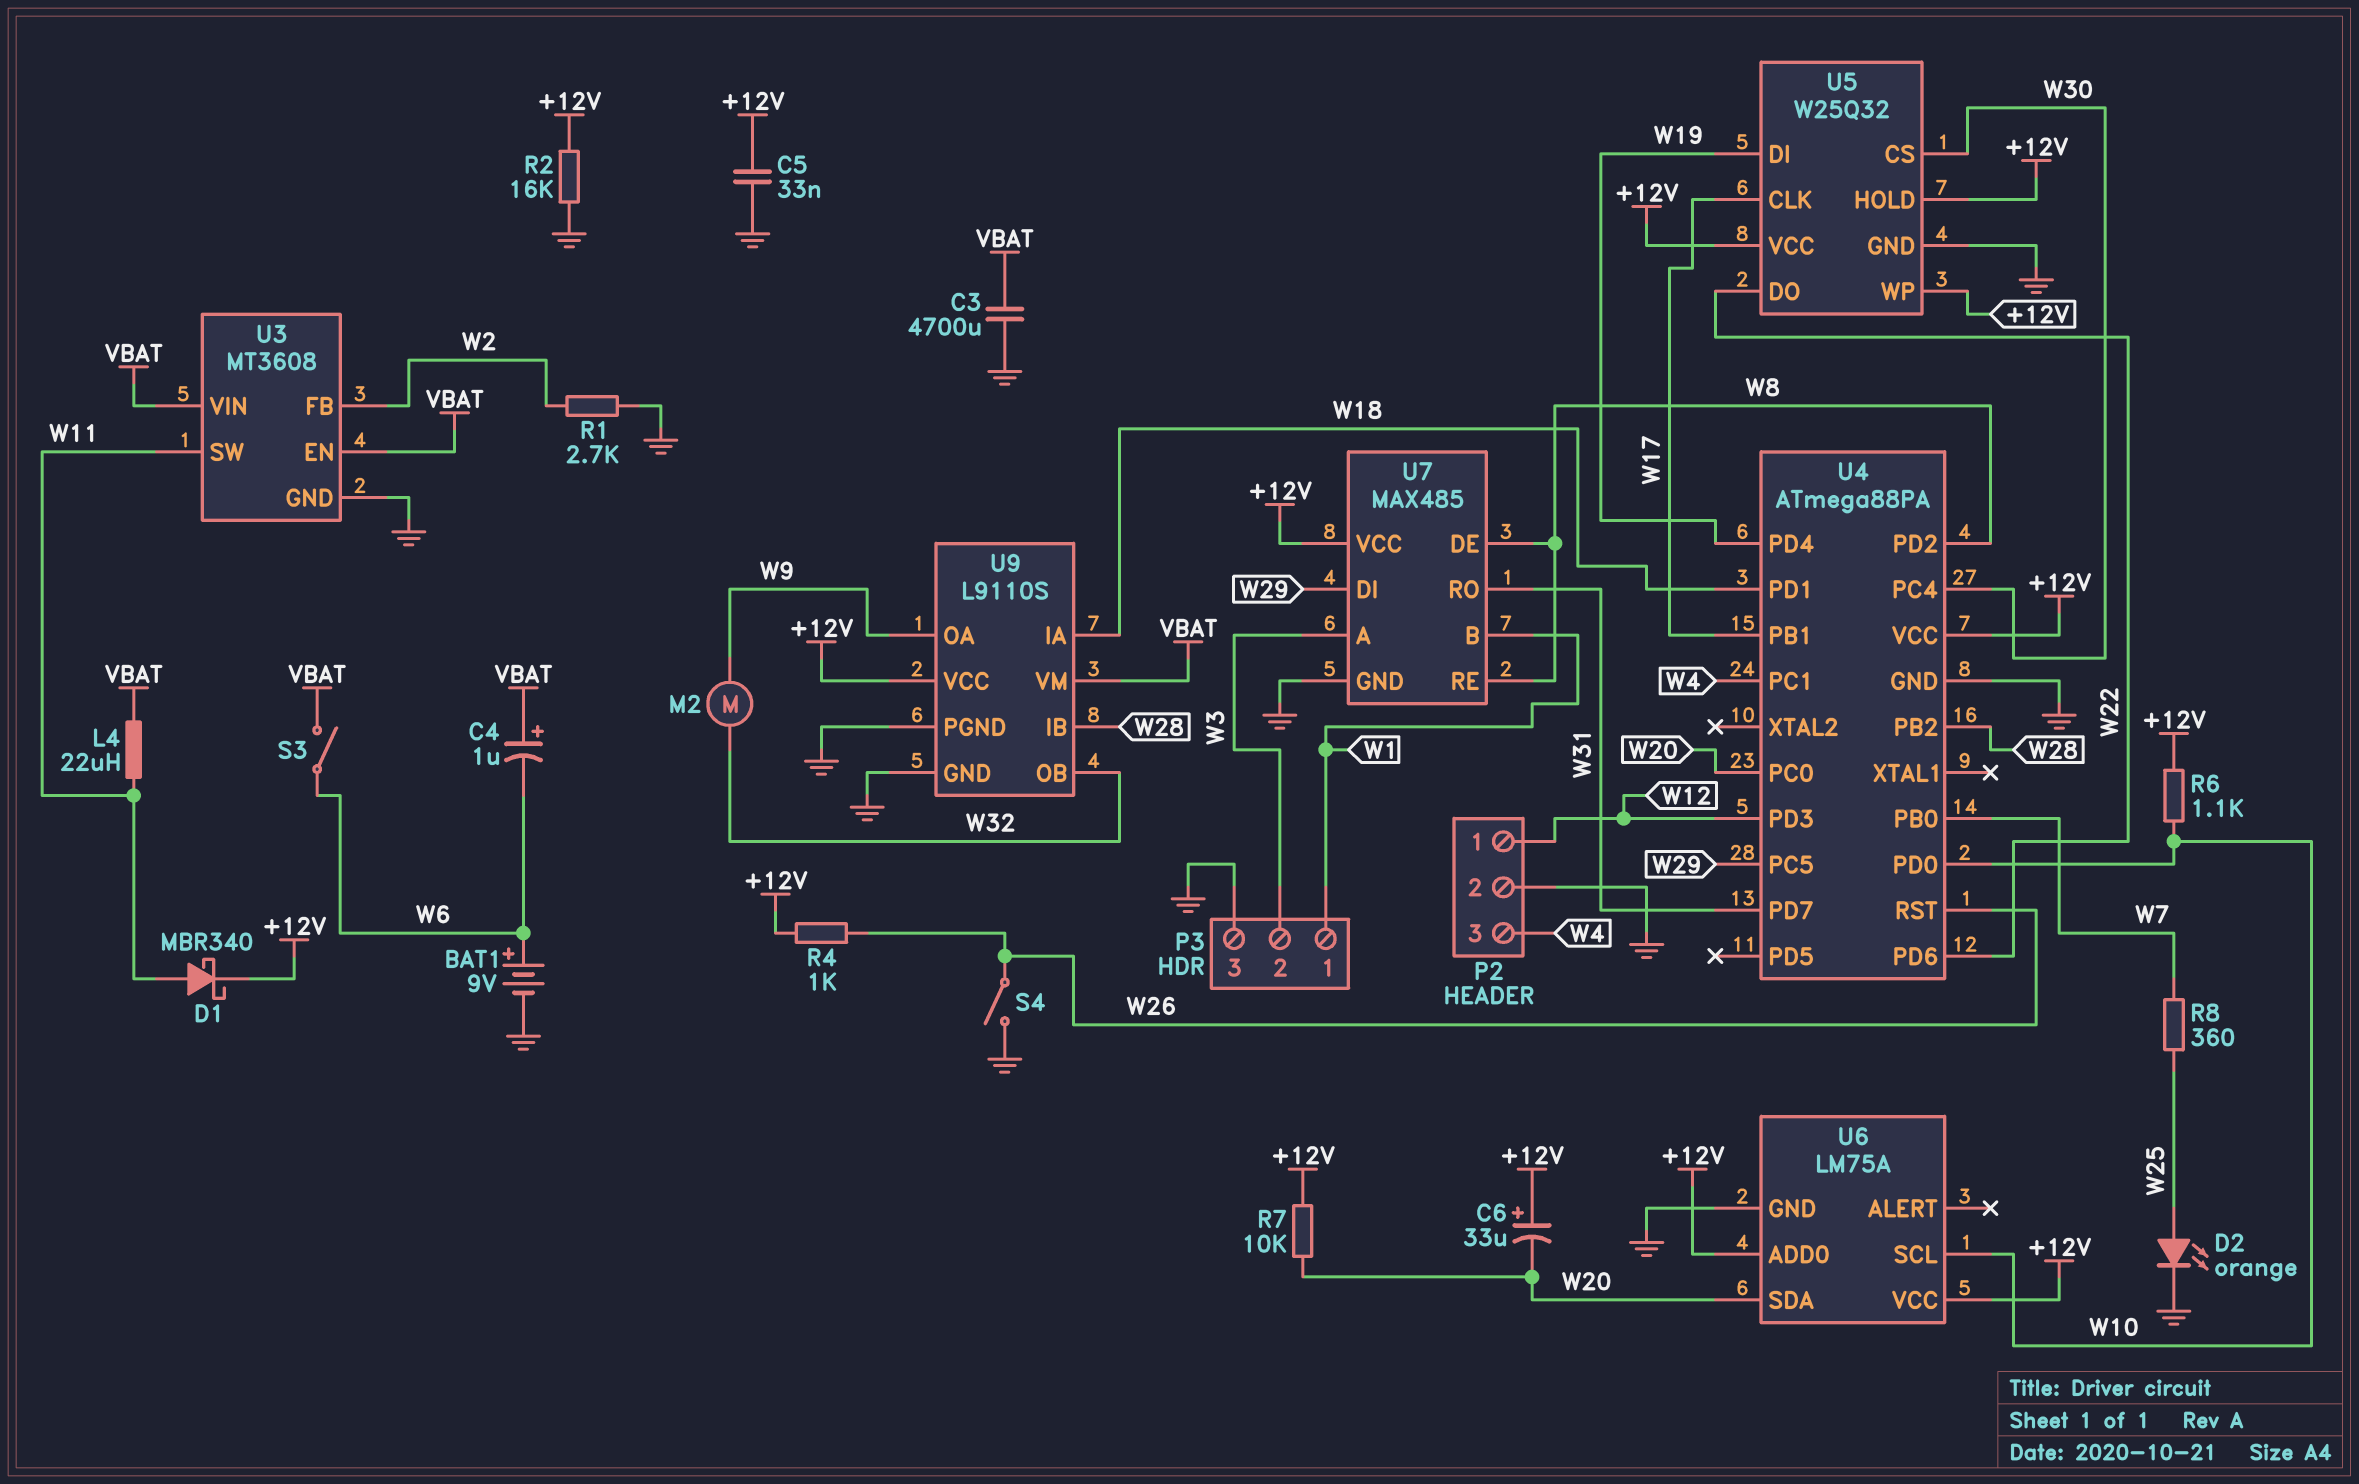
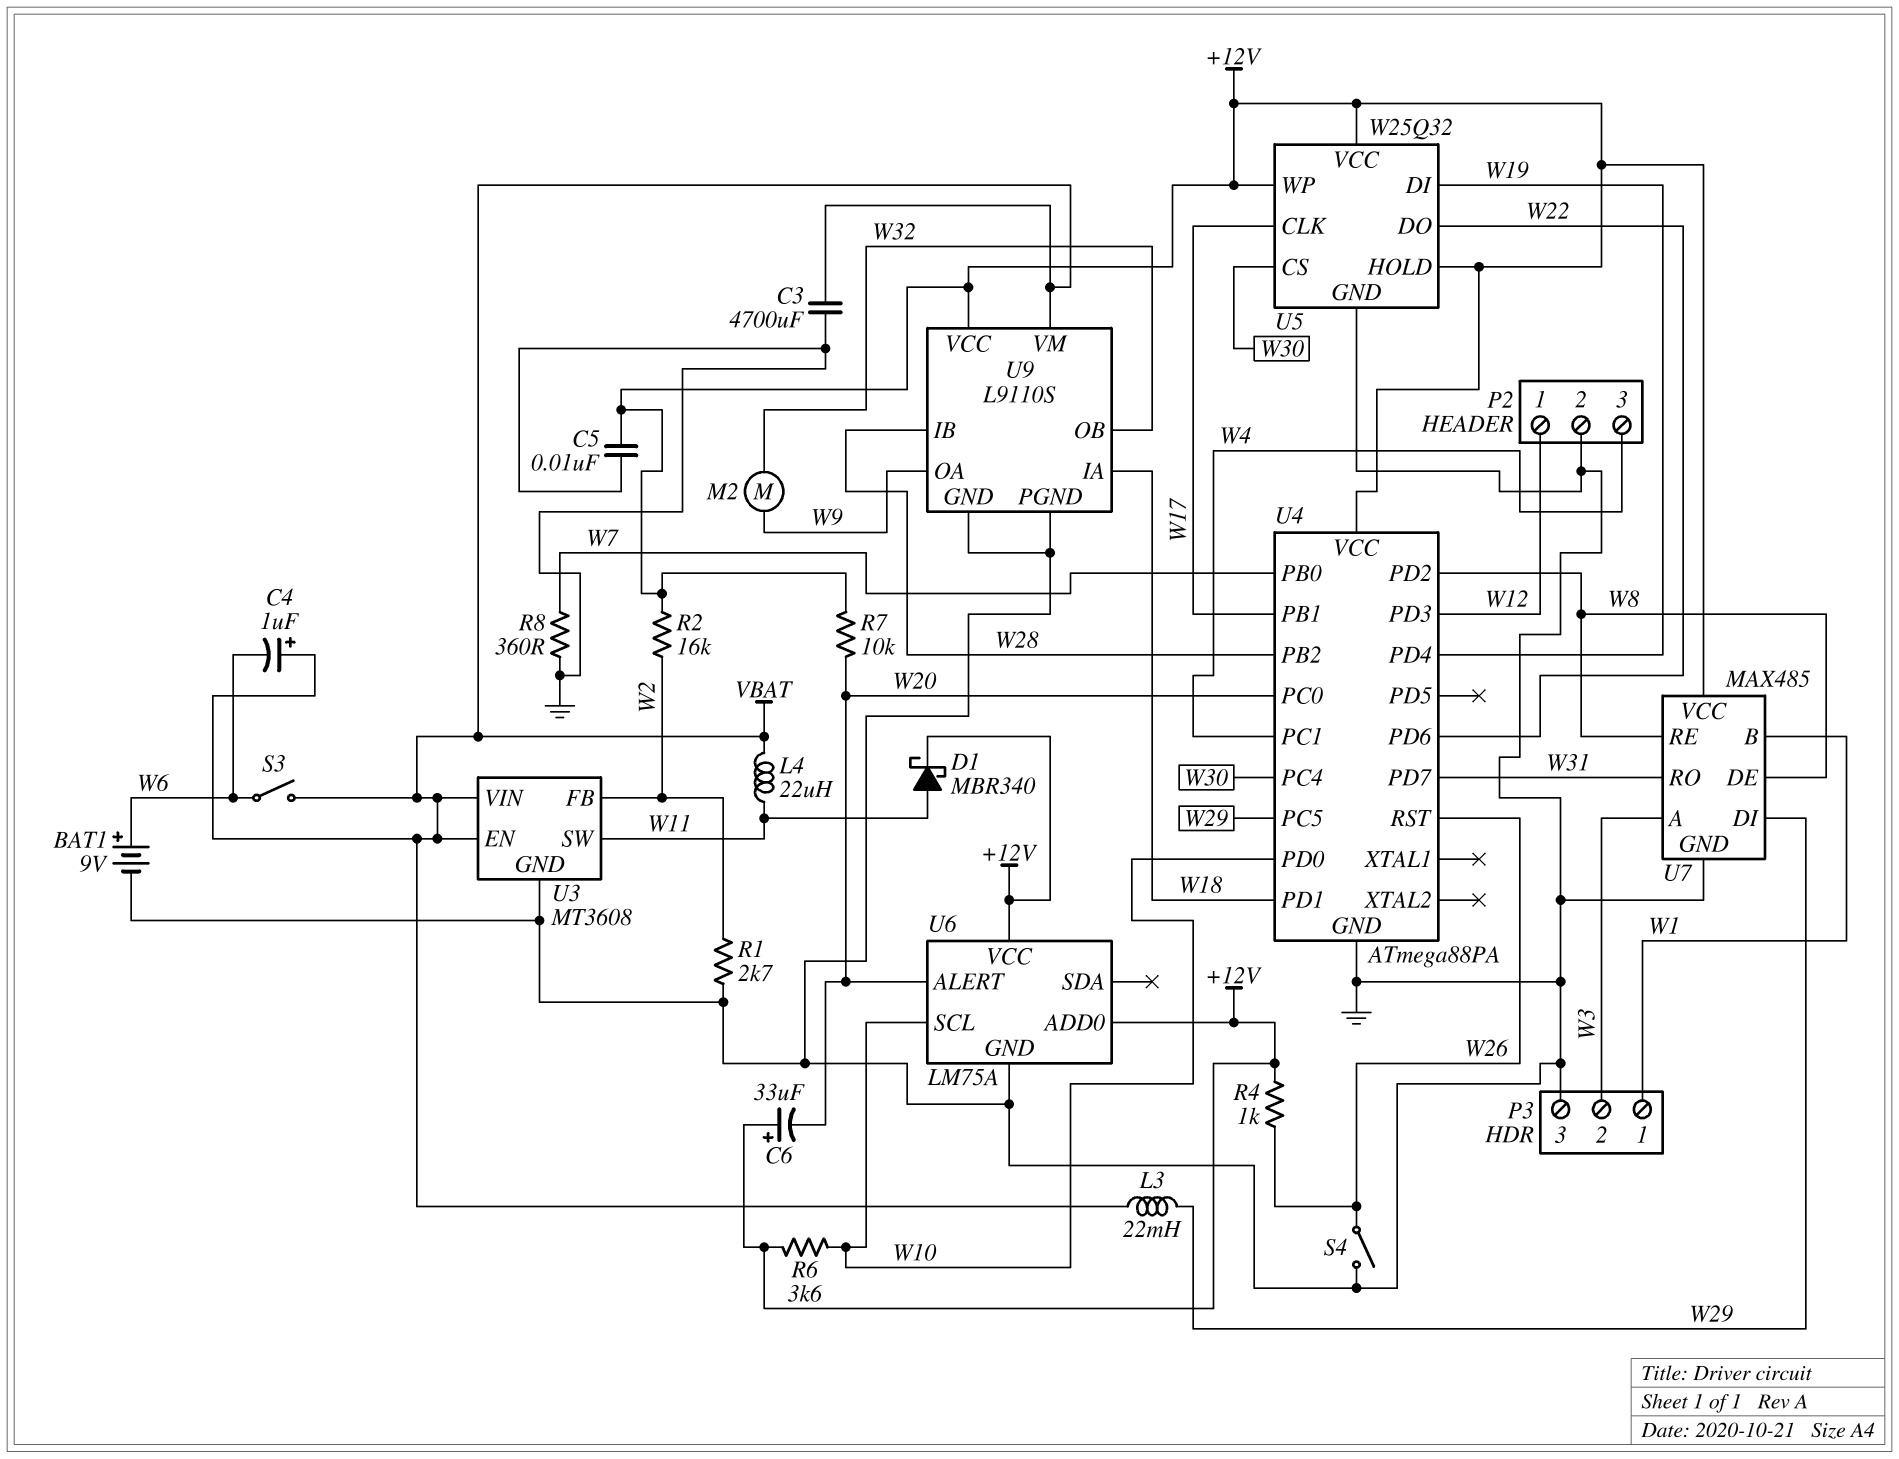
C5: 33nF (+12V, GND) -> 10nF (+12V, GND)
D2: LED orange (A W25, K GND) -> none
L3: none -> 22mH (VBAT, W29)
R2: 16k (+12V, GND) -> 16k (+12V, W2)
R6: 1.1k (+12V, W10) -> 3.6k (+12V, W10)
R8: 360 (W7, W25) -> 360 (GND, W7)
U6 pin ALERT: none -> W20
U6 pin SDA: W20 -> none

